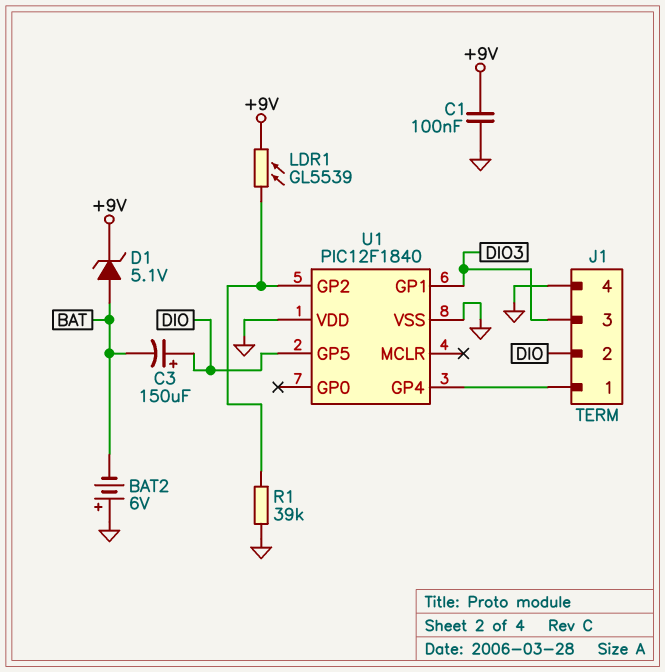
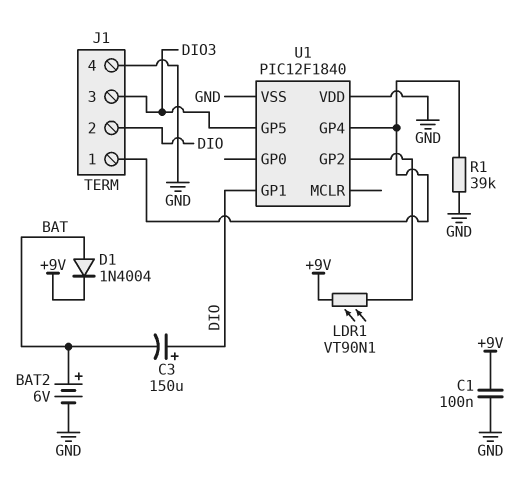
BAT2: 6V (plus GND, minus BAT) -> 6V (plus BAT, minus GND)
D1: zener 5.1V (A BAT, K +9V) -> diode 1N4004 (A BAT, K +9V)
LDR1: GL5539 (+9V, U1/GP2) -> VT90N1 (+9V, U1/GP2)
R1: 39k (GND, U1/GP2) -> 39k (GND, J1/1)
U1 pin GP1: DIO3 -> DIO
U1 pin GP5: DIO -> DIO3

